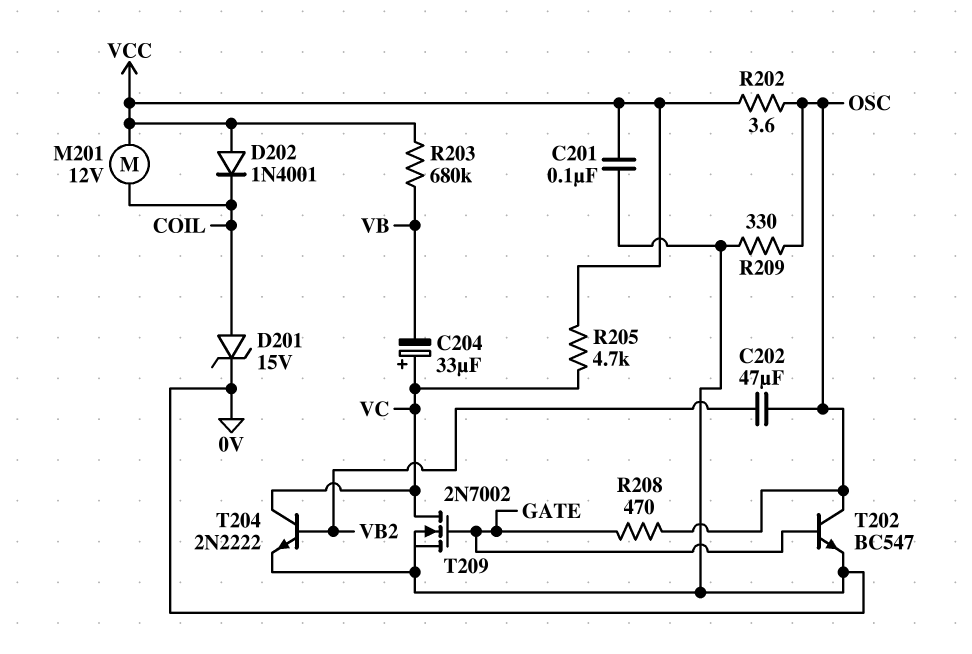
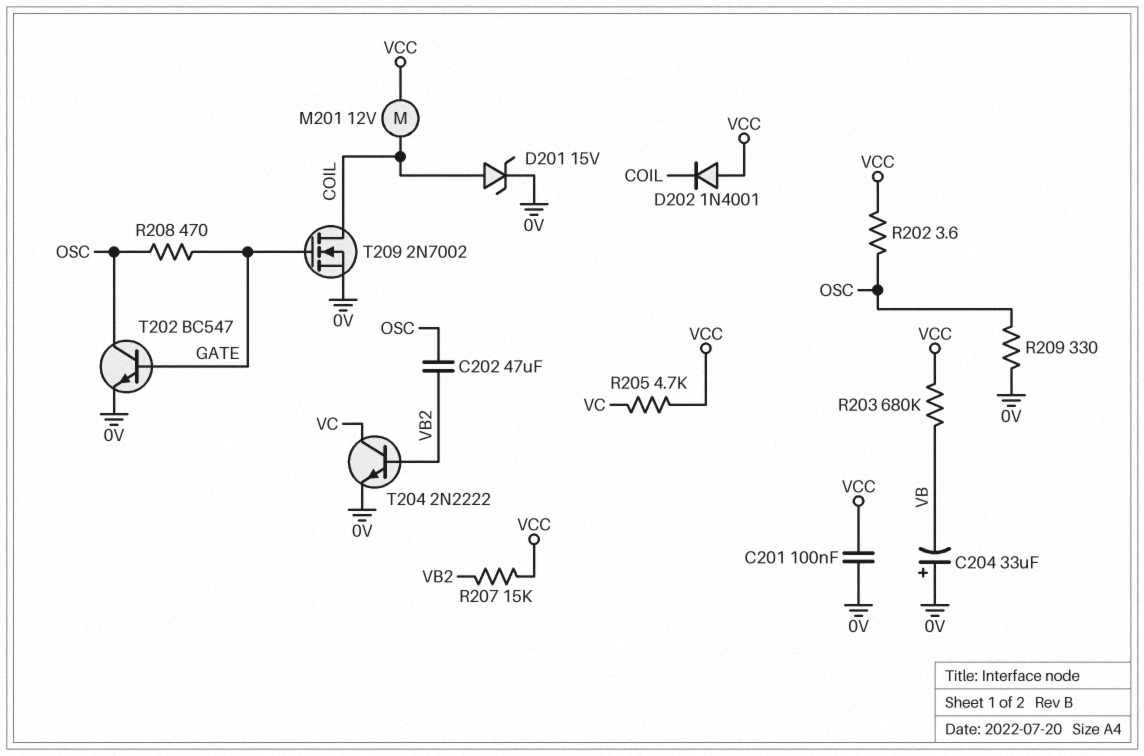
C204: 33uF (plus VC, minus VB) -> 33uF (plus 0V, minus VB)
R207: none -> 15k (VB2, VCC)
T209: NMOS 2N7002 (G GATE, D VC, S 0V) -> NMOS 2N7002 (G GATE, D COIL, S 0V)

